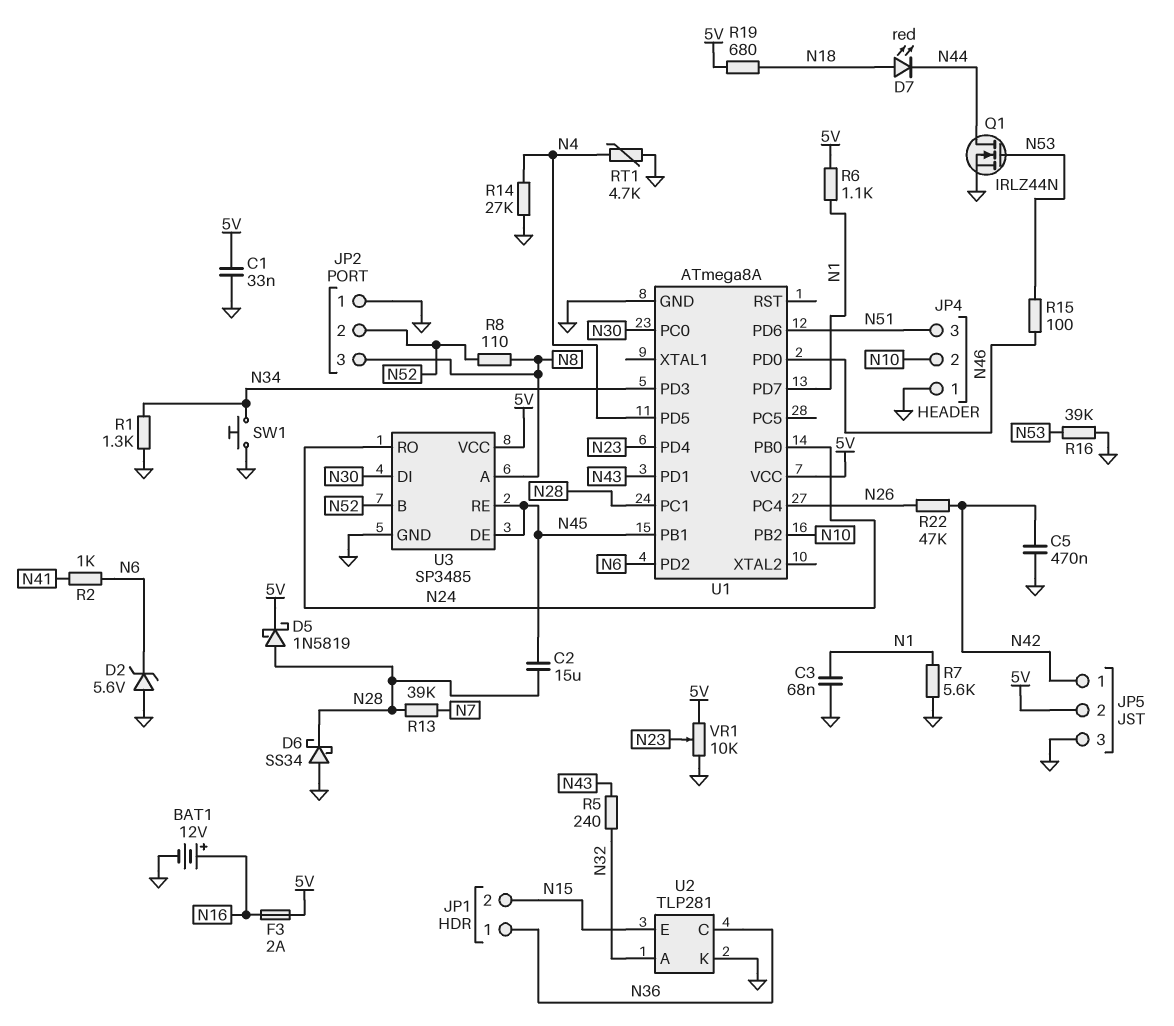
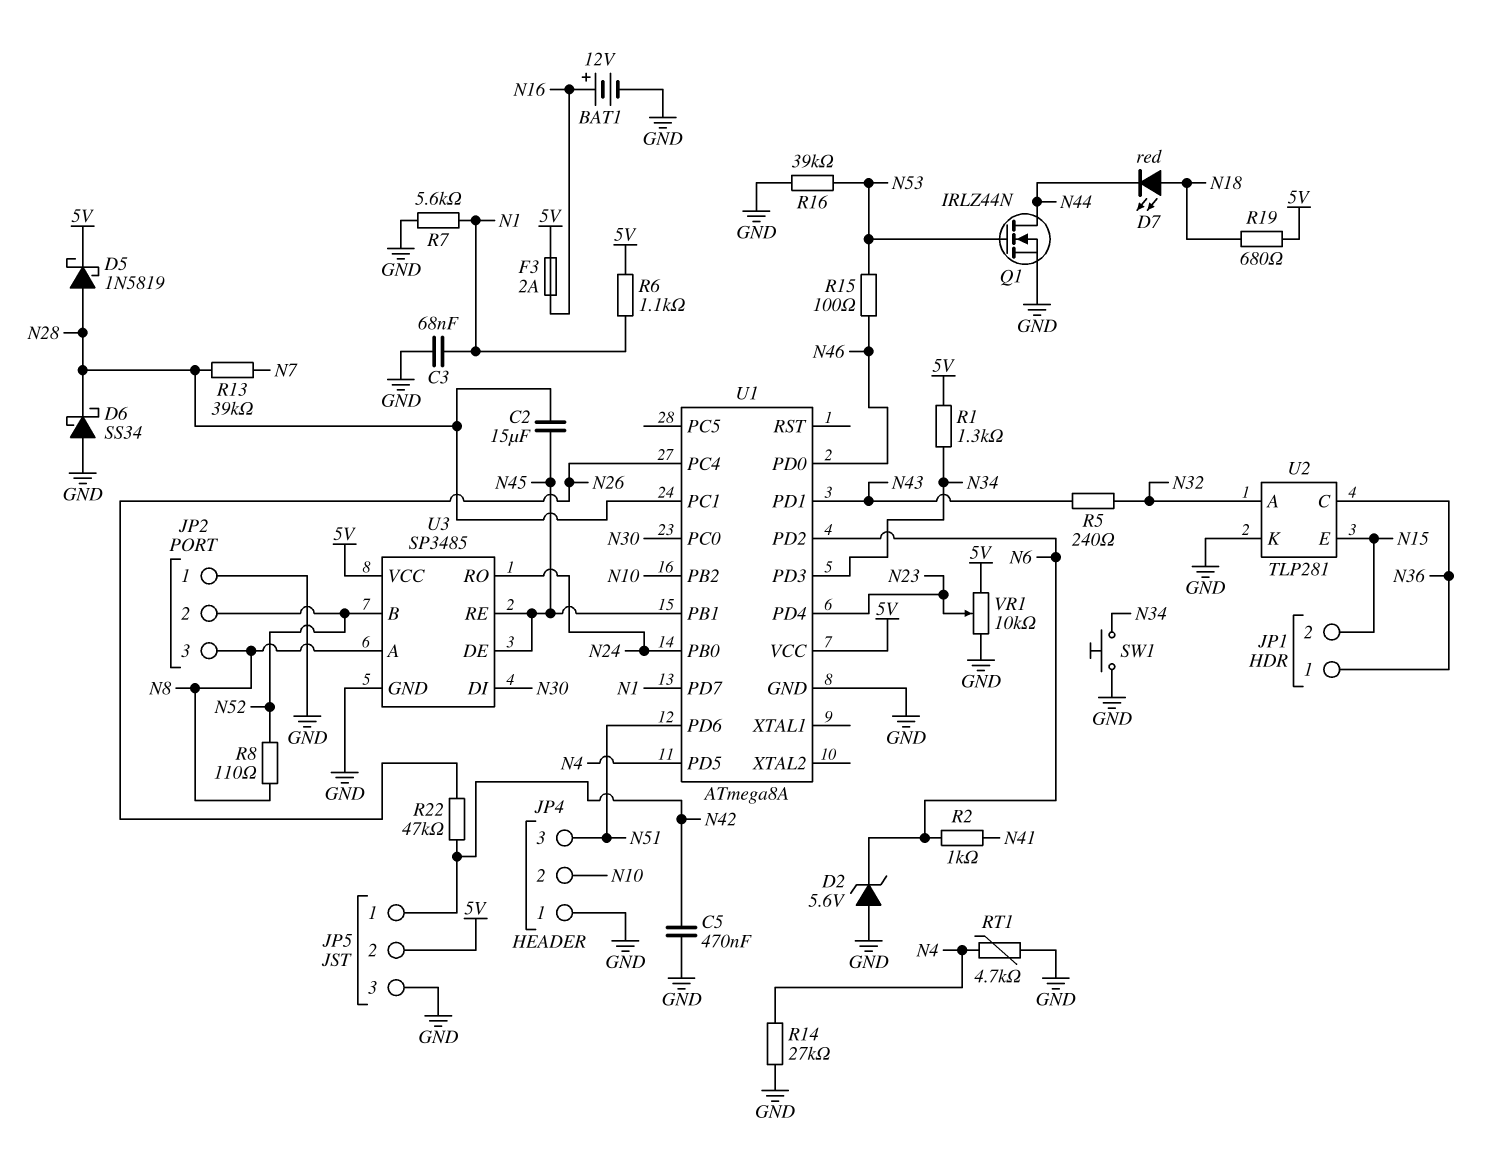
C1: 33nF (5V, GND) -> none
R1: 1.3k (GND, N34) -> 1.3k (5V, N34)

